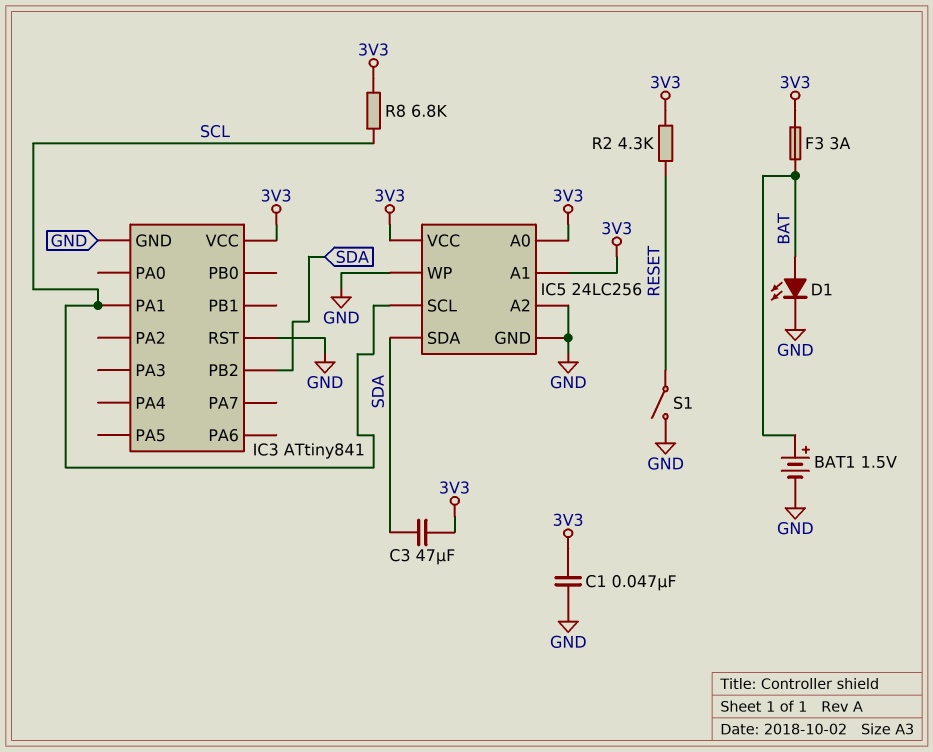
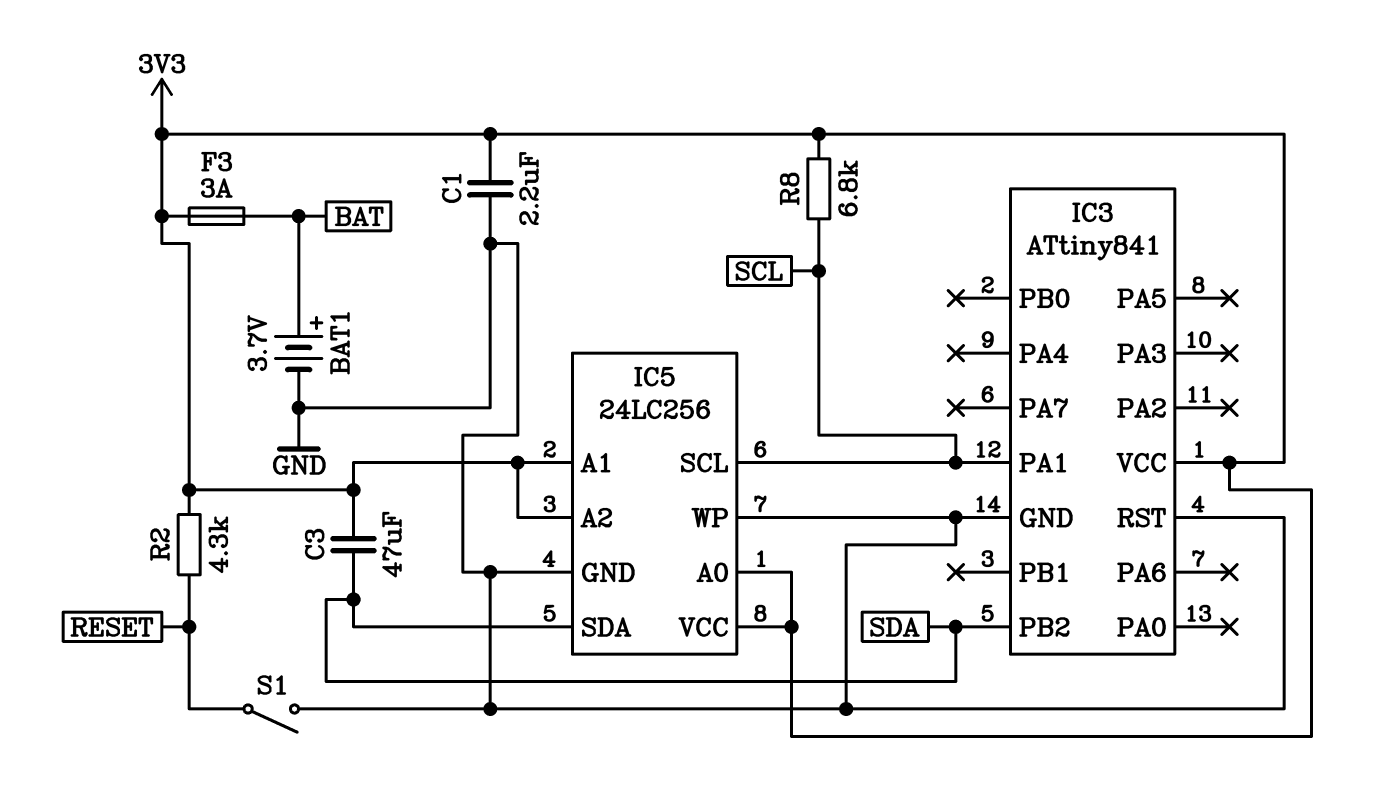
BAT1: 1.5V (plus BAT, minus GND) -> 3.7V (plus BAT, minus GND)
C1: 47nF (3V3, GND) -> 2.2uF (3V3, GND)
D1: LED (A BAT, K GND) -> none
IC5 pin A2: GND -> 3V3

